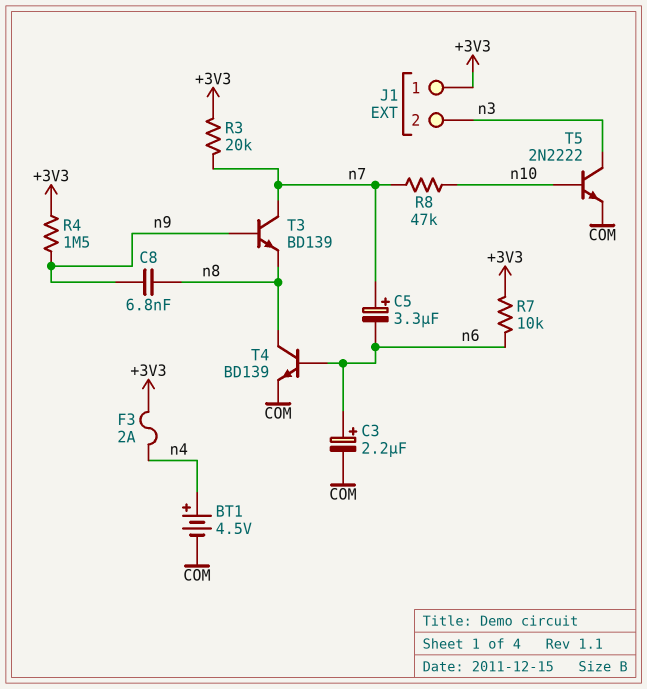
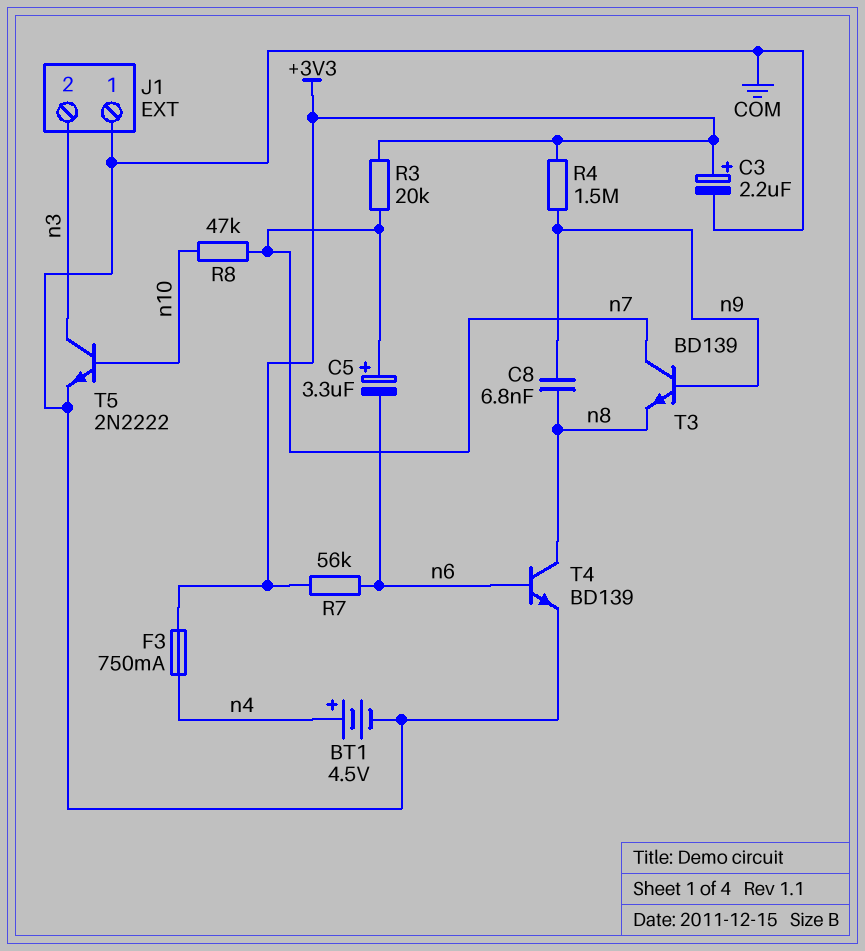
C3: 2.2uF (plus n6, minus COM) -> 2.2uF (plus +3V3, minus COM)
F3: 2A (+3V3, n4) -> 750mA (+3V3, n4)
J1 pin 1: +3V3 -> COM
R7: 10k (+3V3, n6) -> 56k (+3V3, n6)

